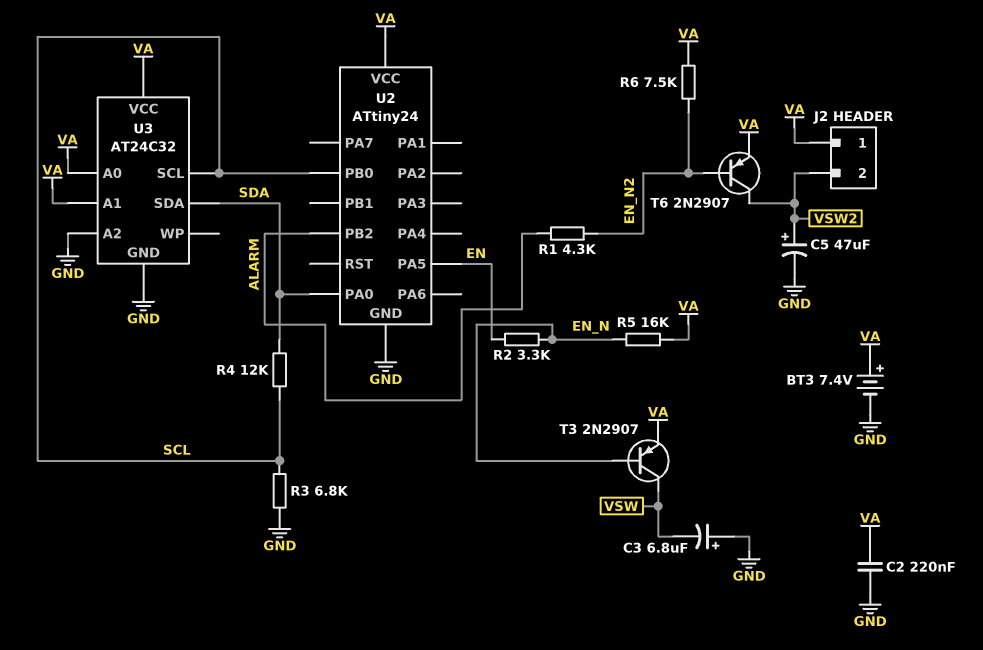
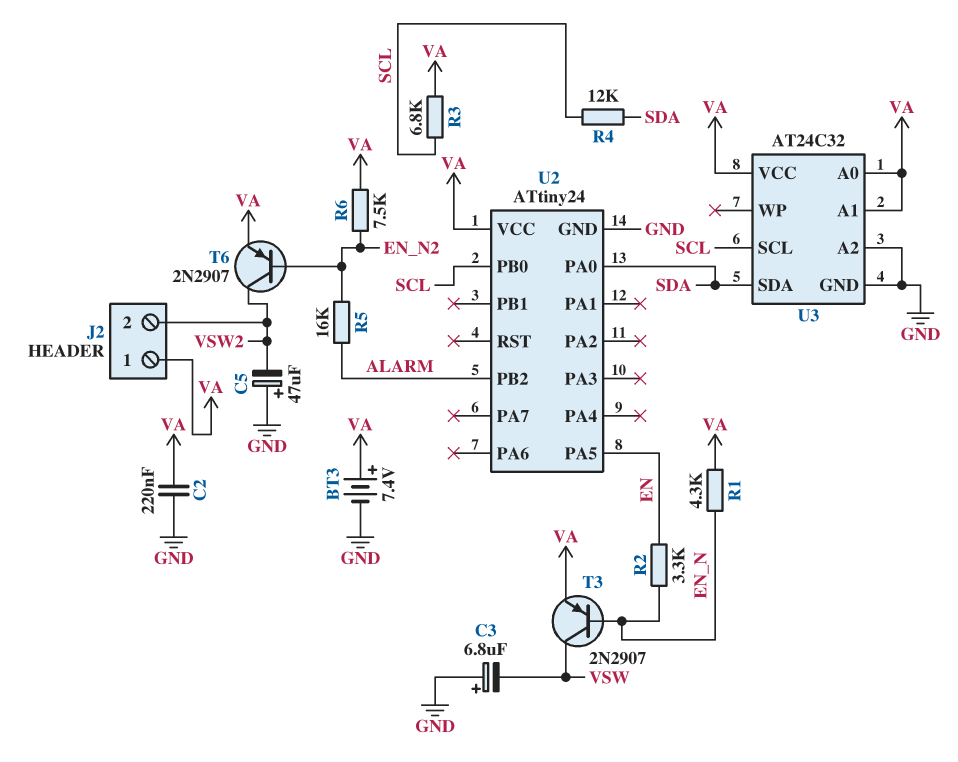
C5: 47uF (plus VSW2, minus GND) -> 47uF (plus GND, minus VSW2)
R1: 4.3k (ALARM, EN_N2) -> 4.3k (EN_N, VA)
R3: 6.8k (GND, SCL) -> 6.8k (SCL, VA)
R5: 16k (EN_N, VA) -> 16k (ALARM, EN_N2)

